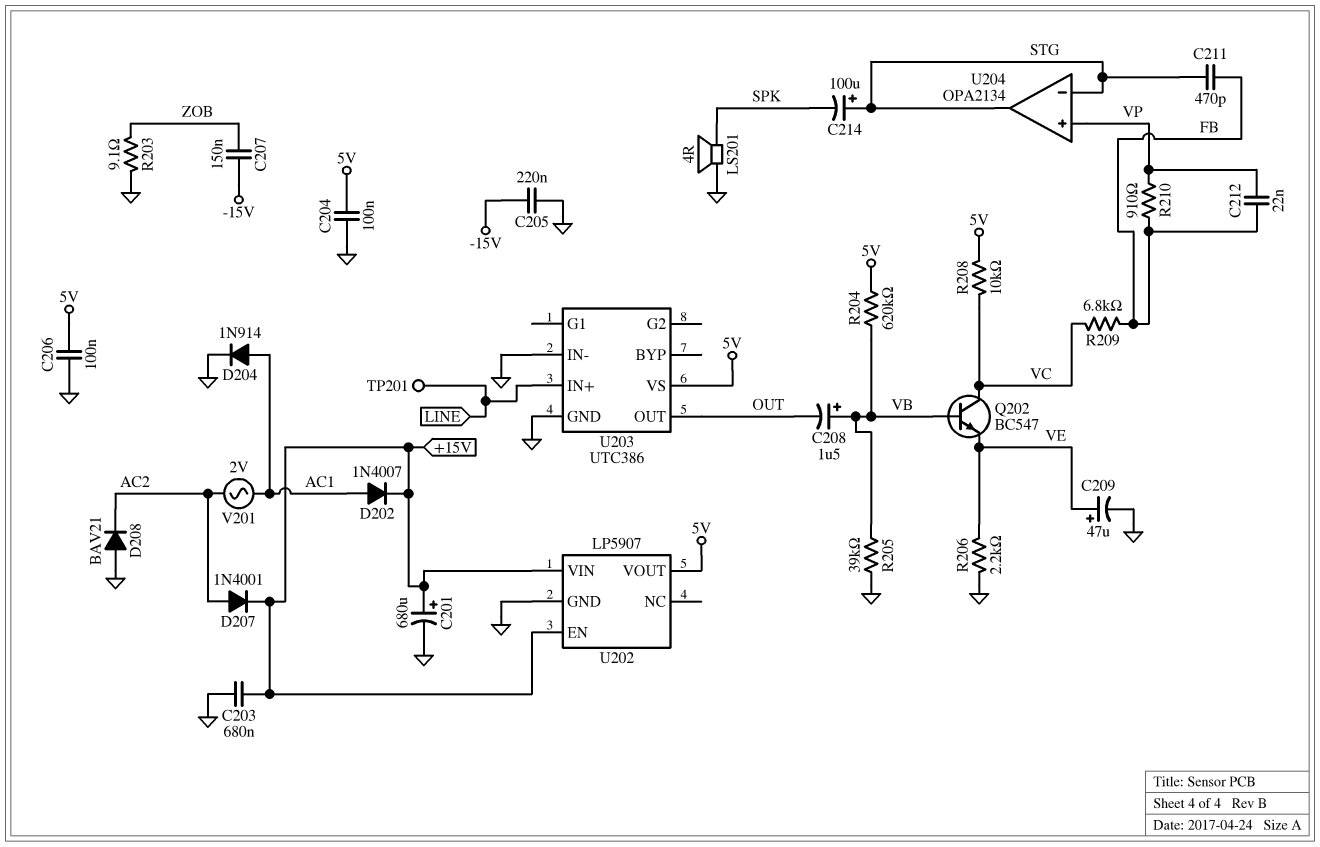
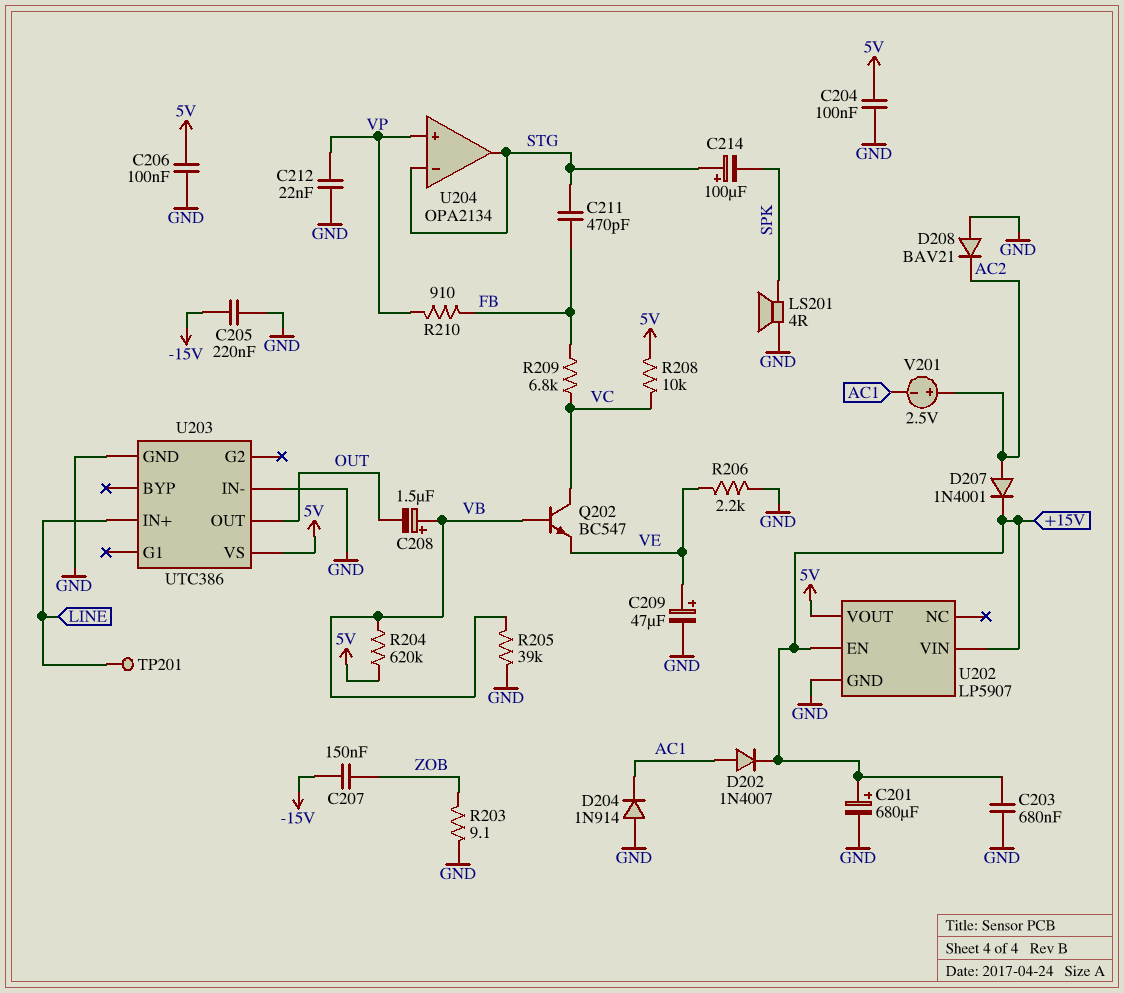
C212: 22nF (FB, VP) -> 22nF (GND, VP)
D204: diode 1N914 (A AC1, K GND) -> diode 1N914 (A GND, K AC1)
V201: AC 2V (AC1, AC2) -> 2.5V (plus AC2, minus AC1)

